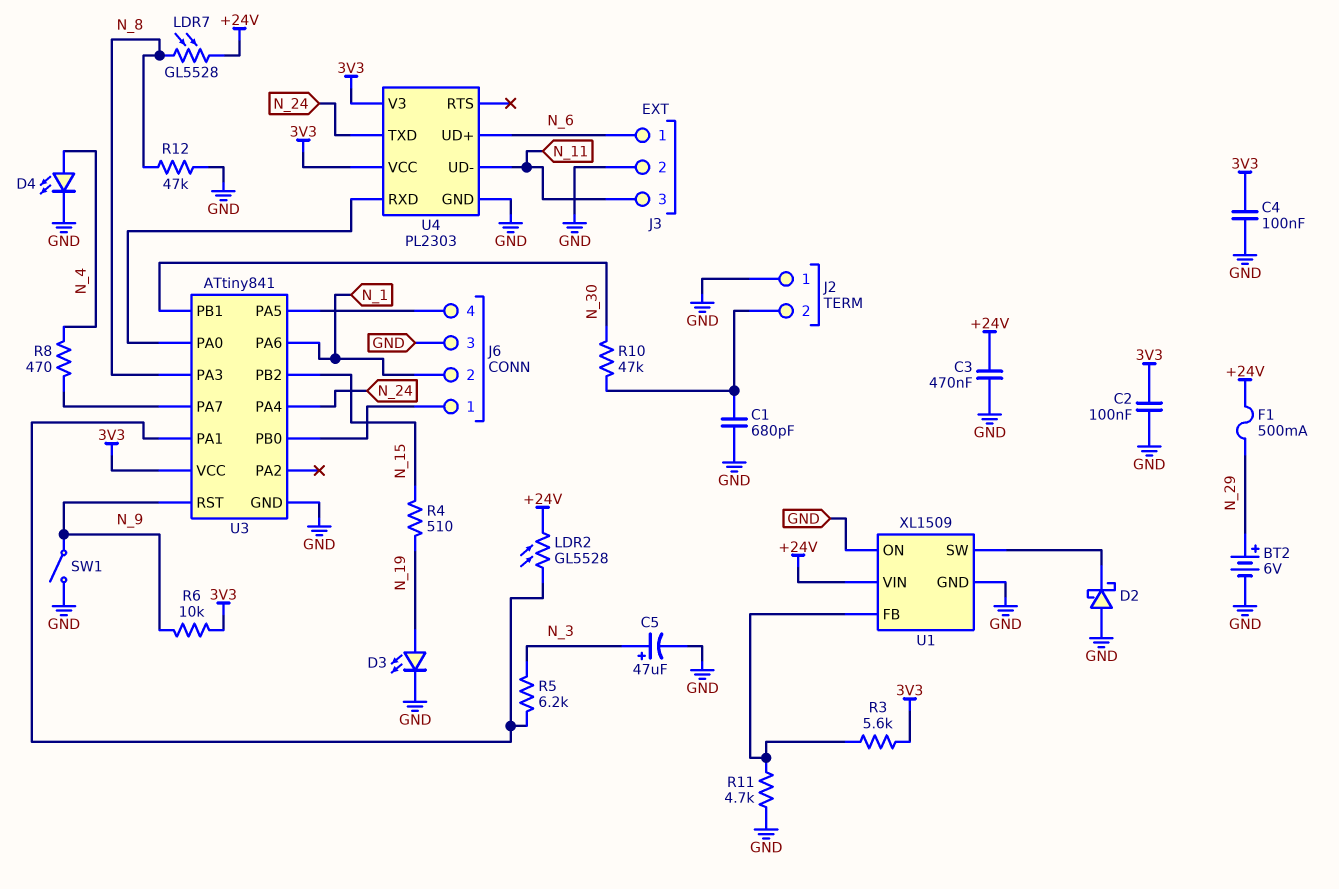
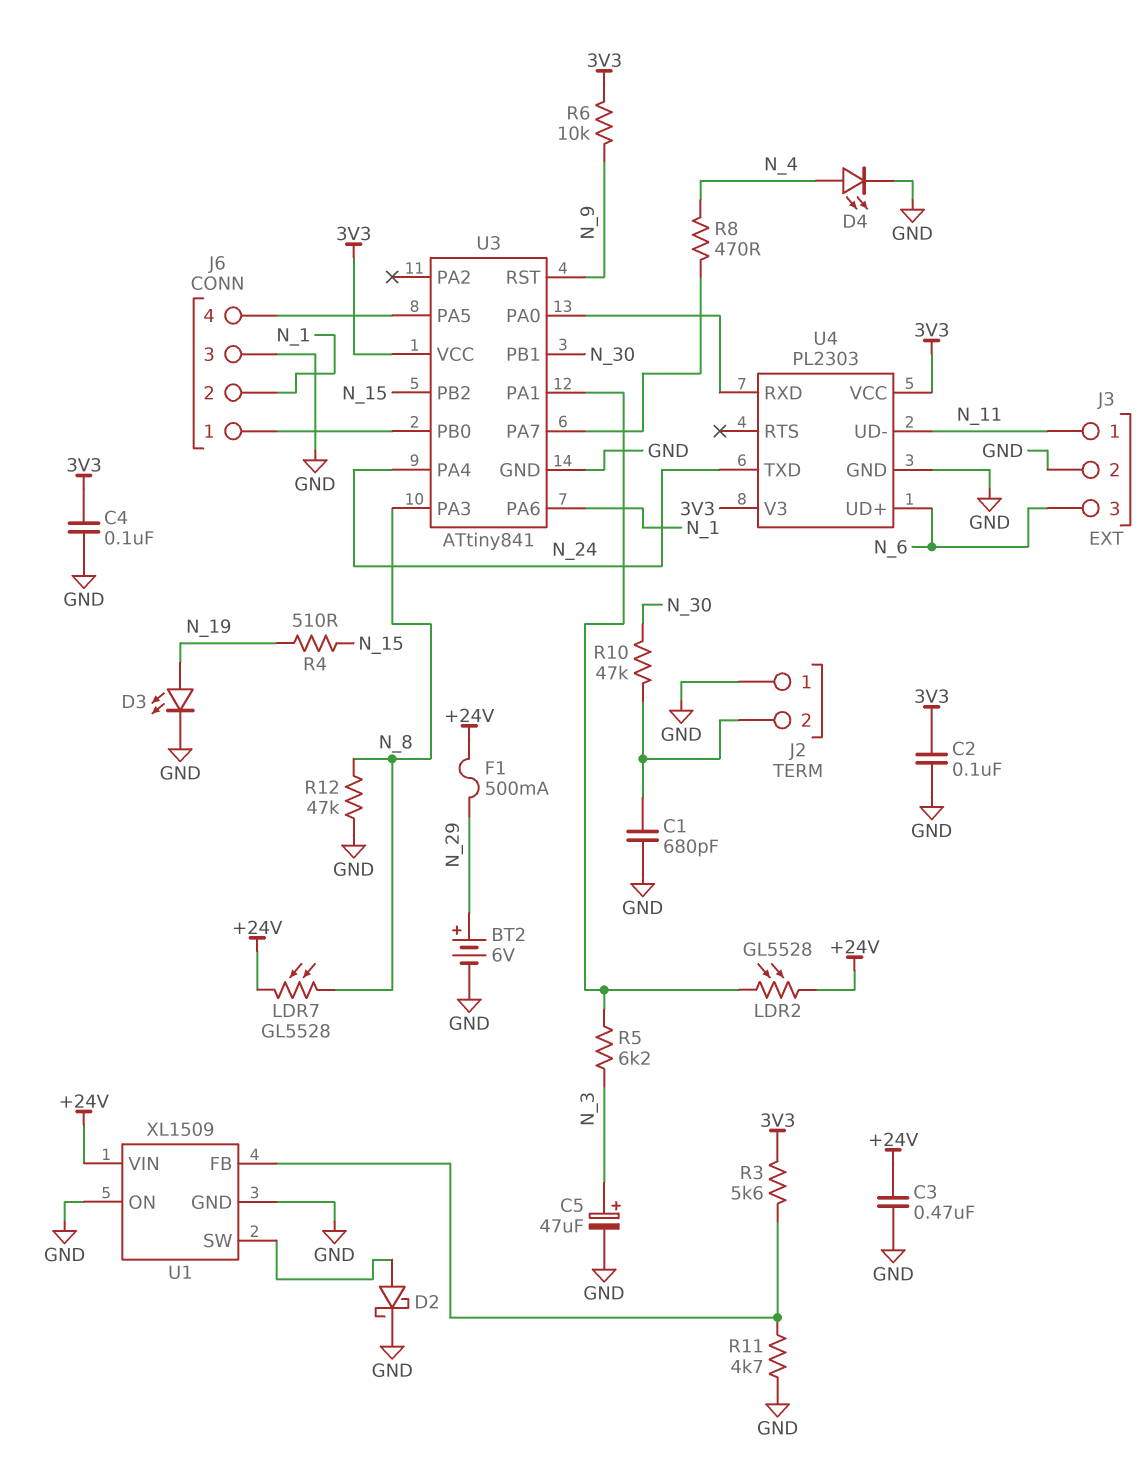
D2: schottky (A GND, K U1/SW) -> schottky (A U1/SW, K GND)
J3 pin 1: N_6 -> N_11
J3 pin 3: N_11 -> N_6
SW1: switch (GND, N_9) -> none

